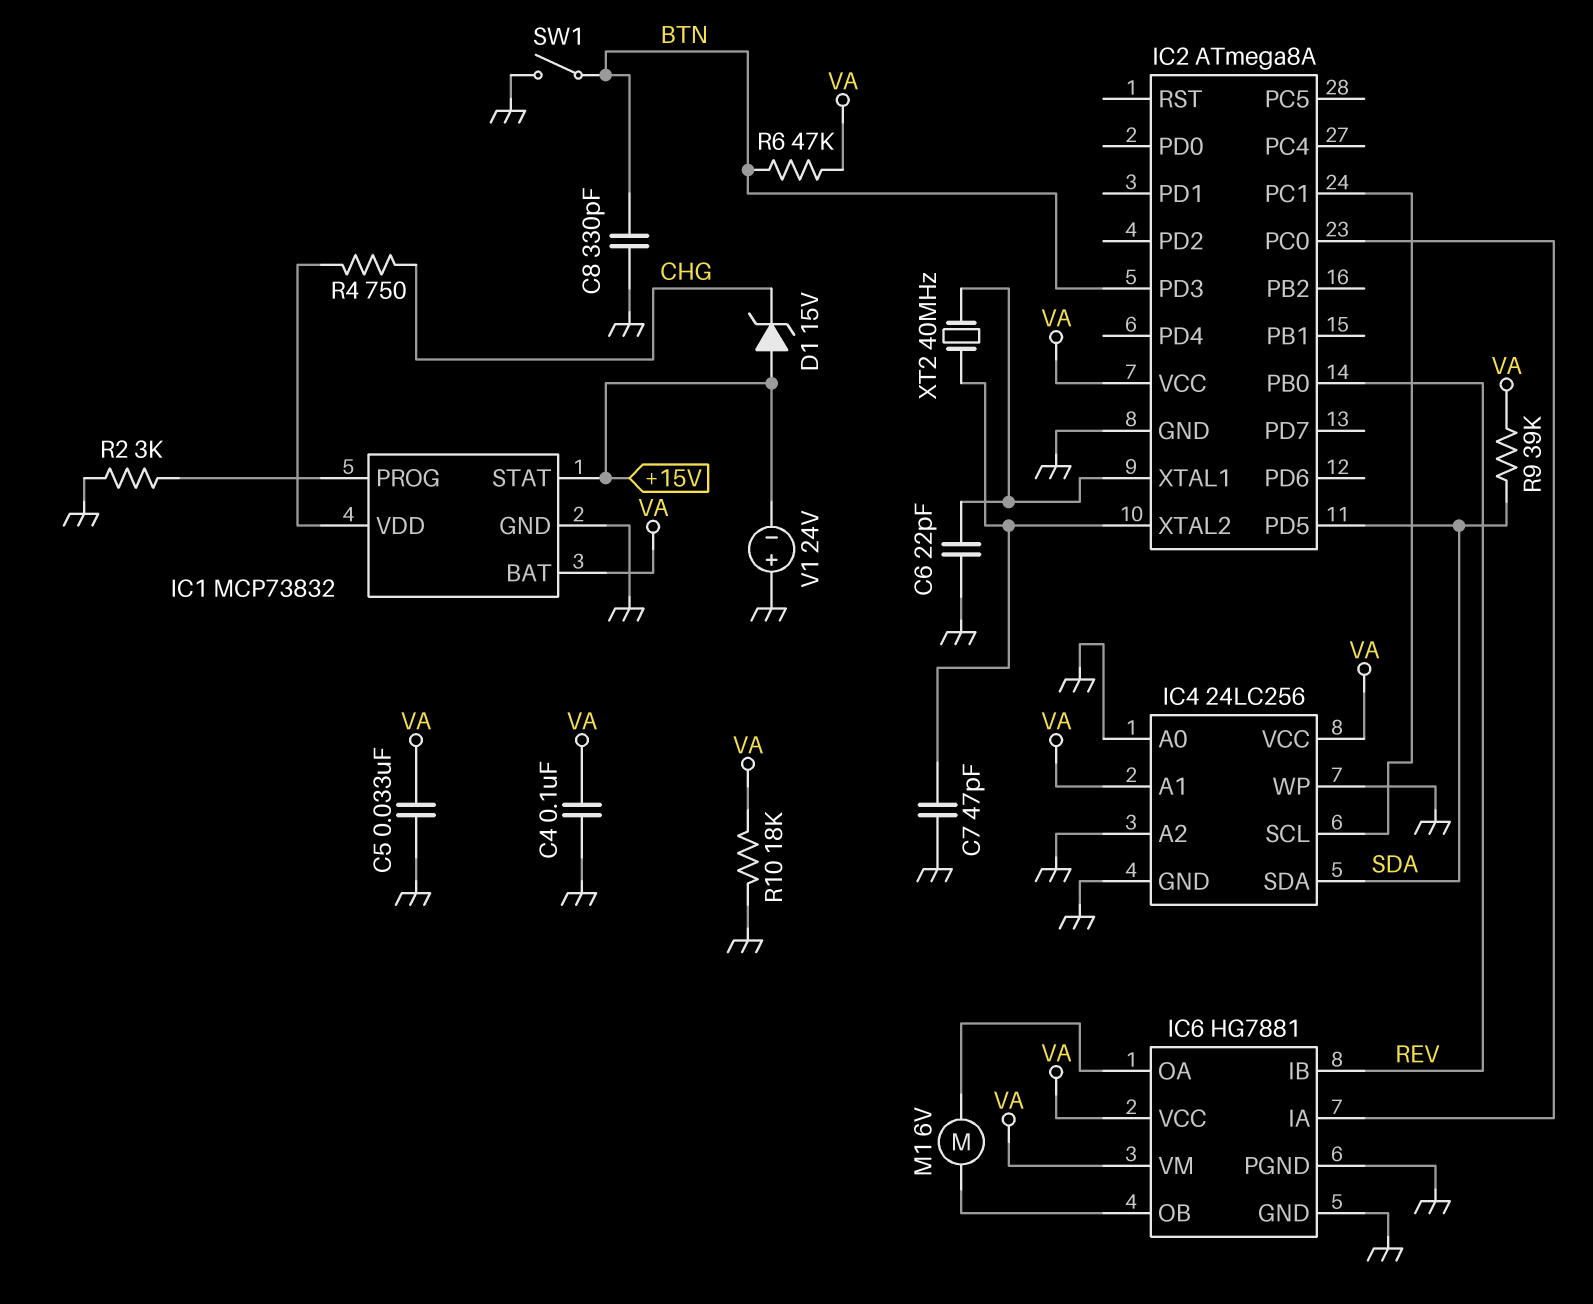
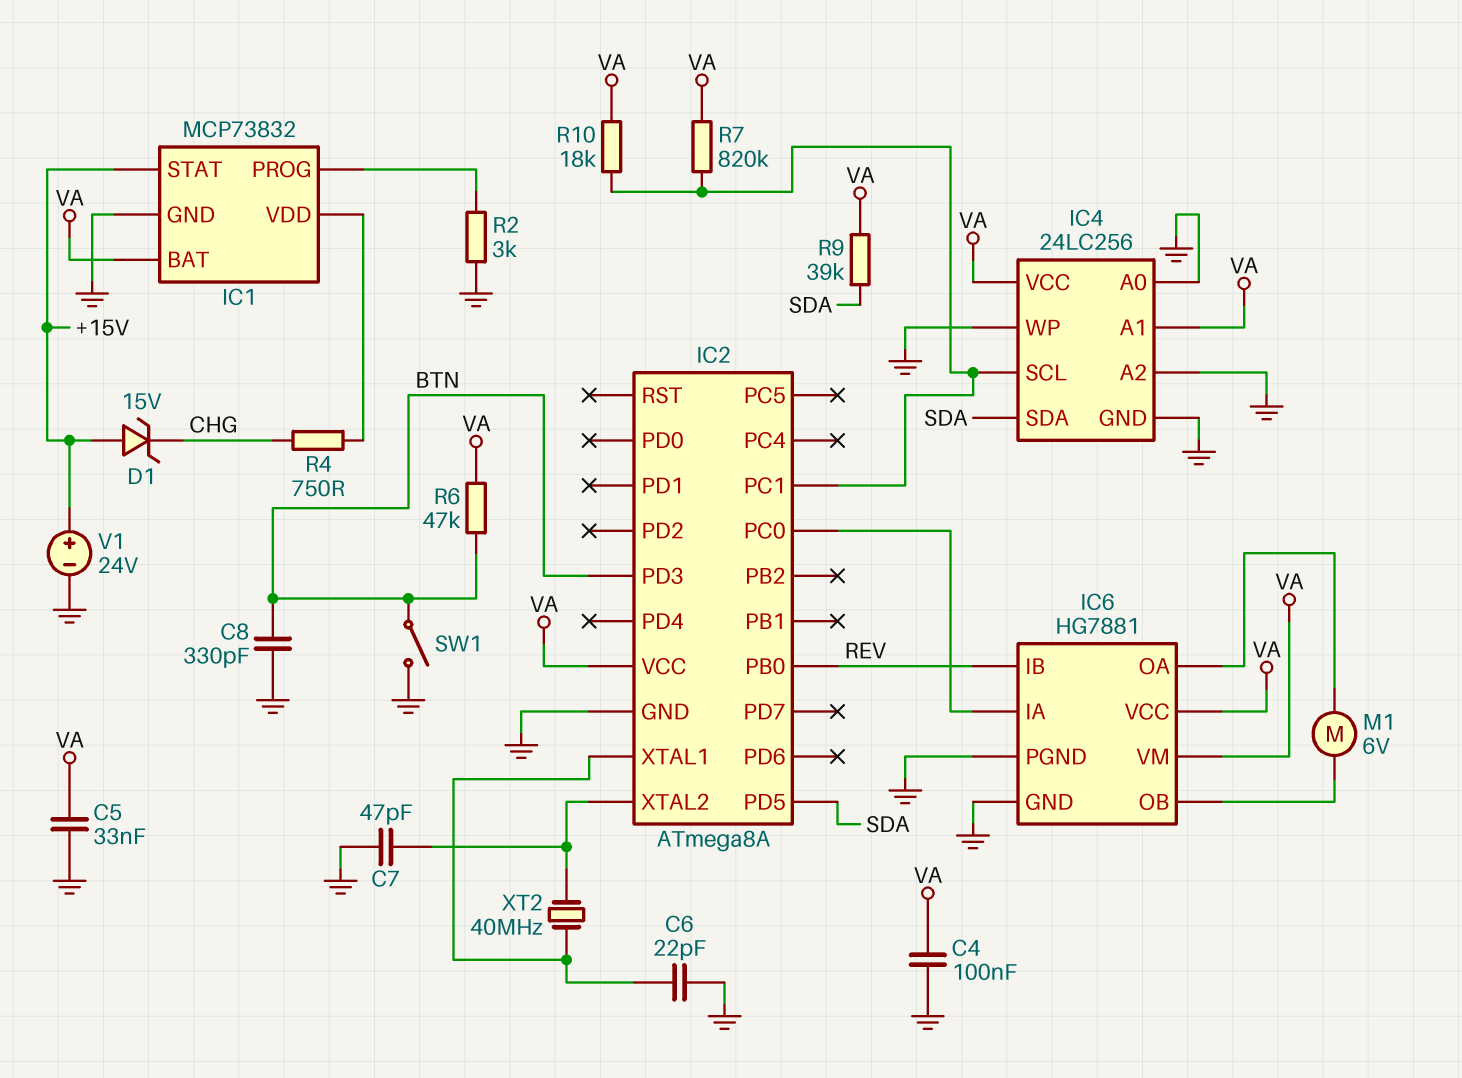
R7: none -> 820k (IC2/PC1, VA)
R10: 18k (GND, VA) -> 18k (IC2/PC1, VA)
V1: 24V (plus GND, minus +15V) -> 24V (plus +15V, minus GND)

